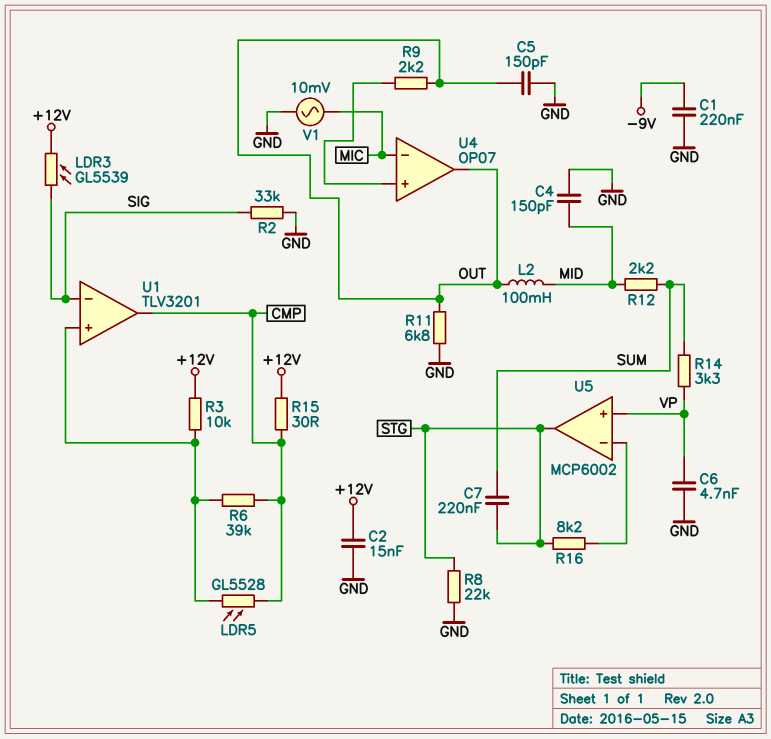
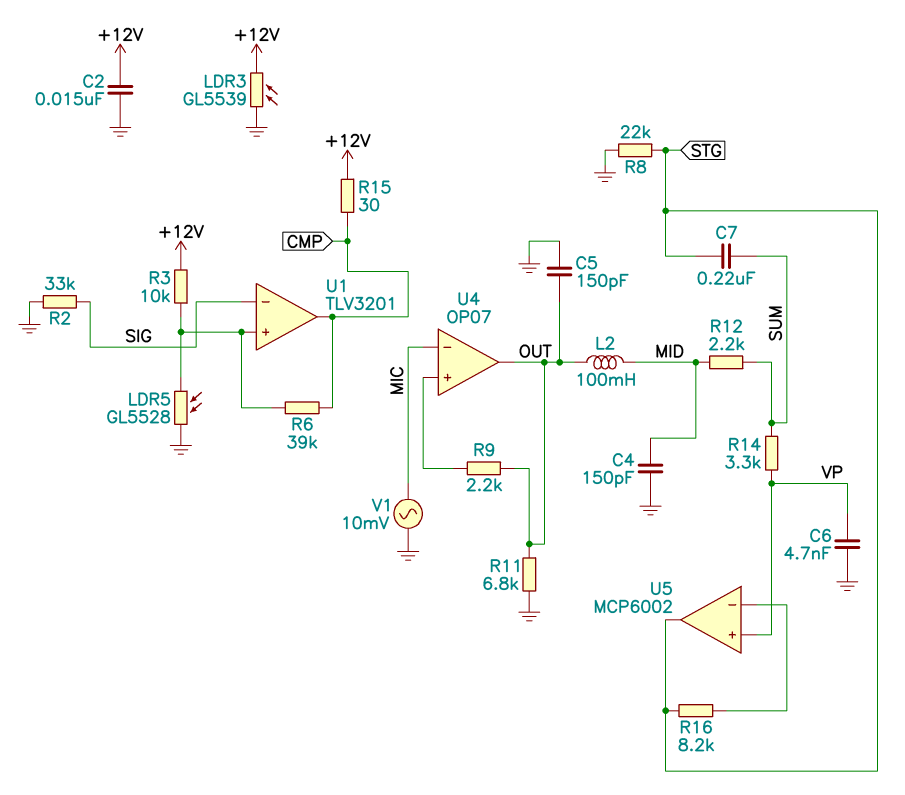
C1: 220nF (-9V, GND) -> none
LDR3: GL5539 (+12V, SIG) -> GL5539 (+12V, GND)
LDR5: GL5528 (CMP, U1/in+) -> GL5528 (GND, U1/in+)

